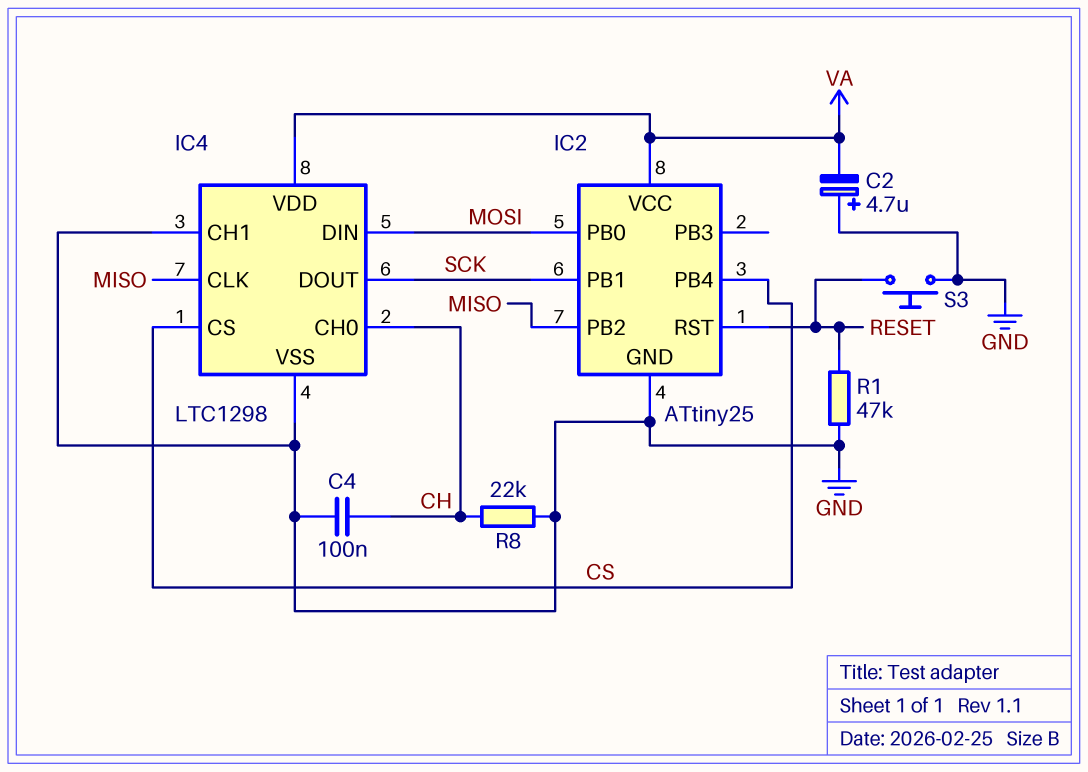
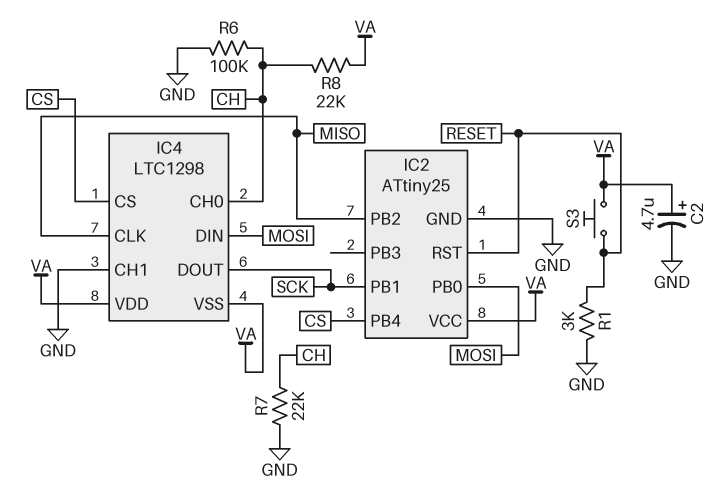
C2: 4.7uF (plus GND, minus VA) -> 4.7uF (plus VA, minus GND)
C4: 100nF (CH, GND) -> none
IC4 pin VSS: GND -> VA
R1: 47k (GND, RESET) -> 3k (GND, RESET)
R6: none -> 100k (CH, GND)
R7: none -> 22k (CH, GND)
R8: 22k (CH, GND) -> 22k (CH, VA)
S3: button (GND, RESET) -> button (RESET, VA)

